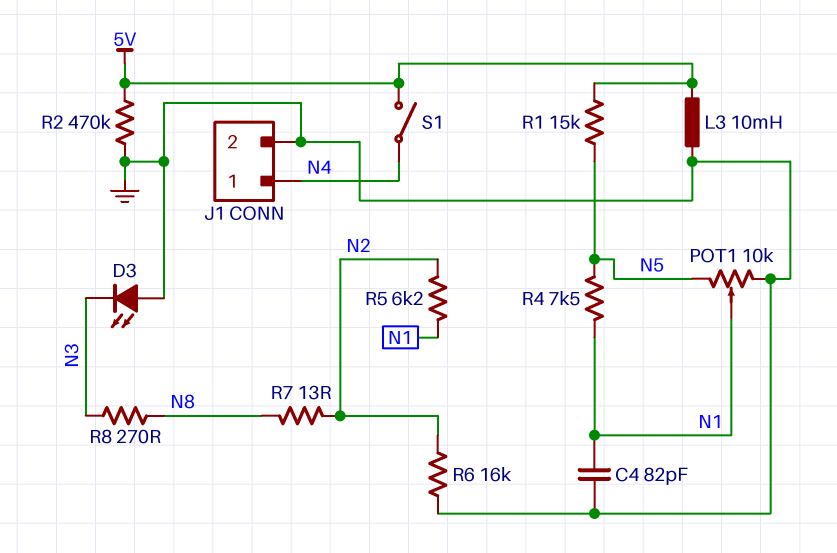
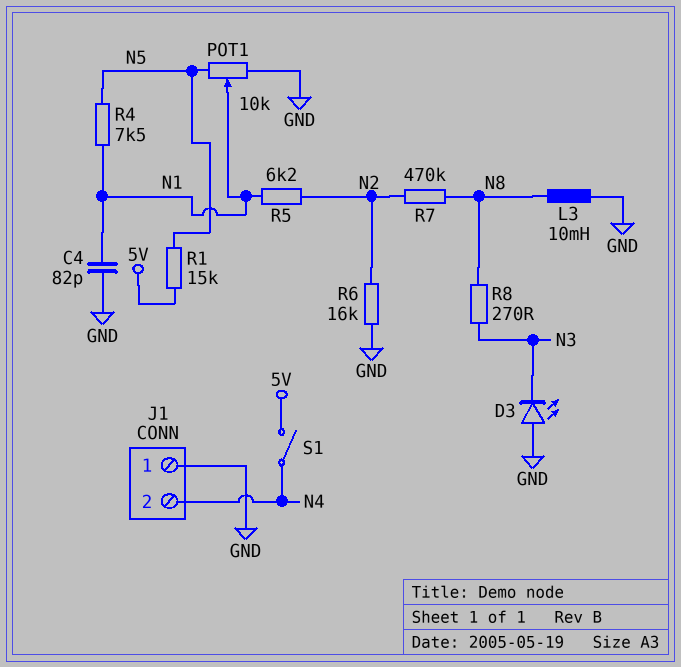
J1 pin 1: N4 -> GND
J1 pin 2: GND -> N4
L3: 10mH (5V, GND) -> 10mH (GND, N8)
R2: 470k (5V, GND) -> none
R7: 13 (N2, N8) -> 470k (N2, N8)

